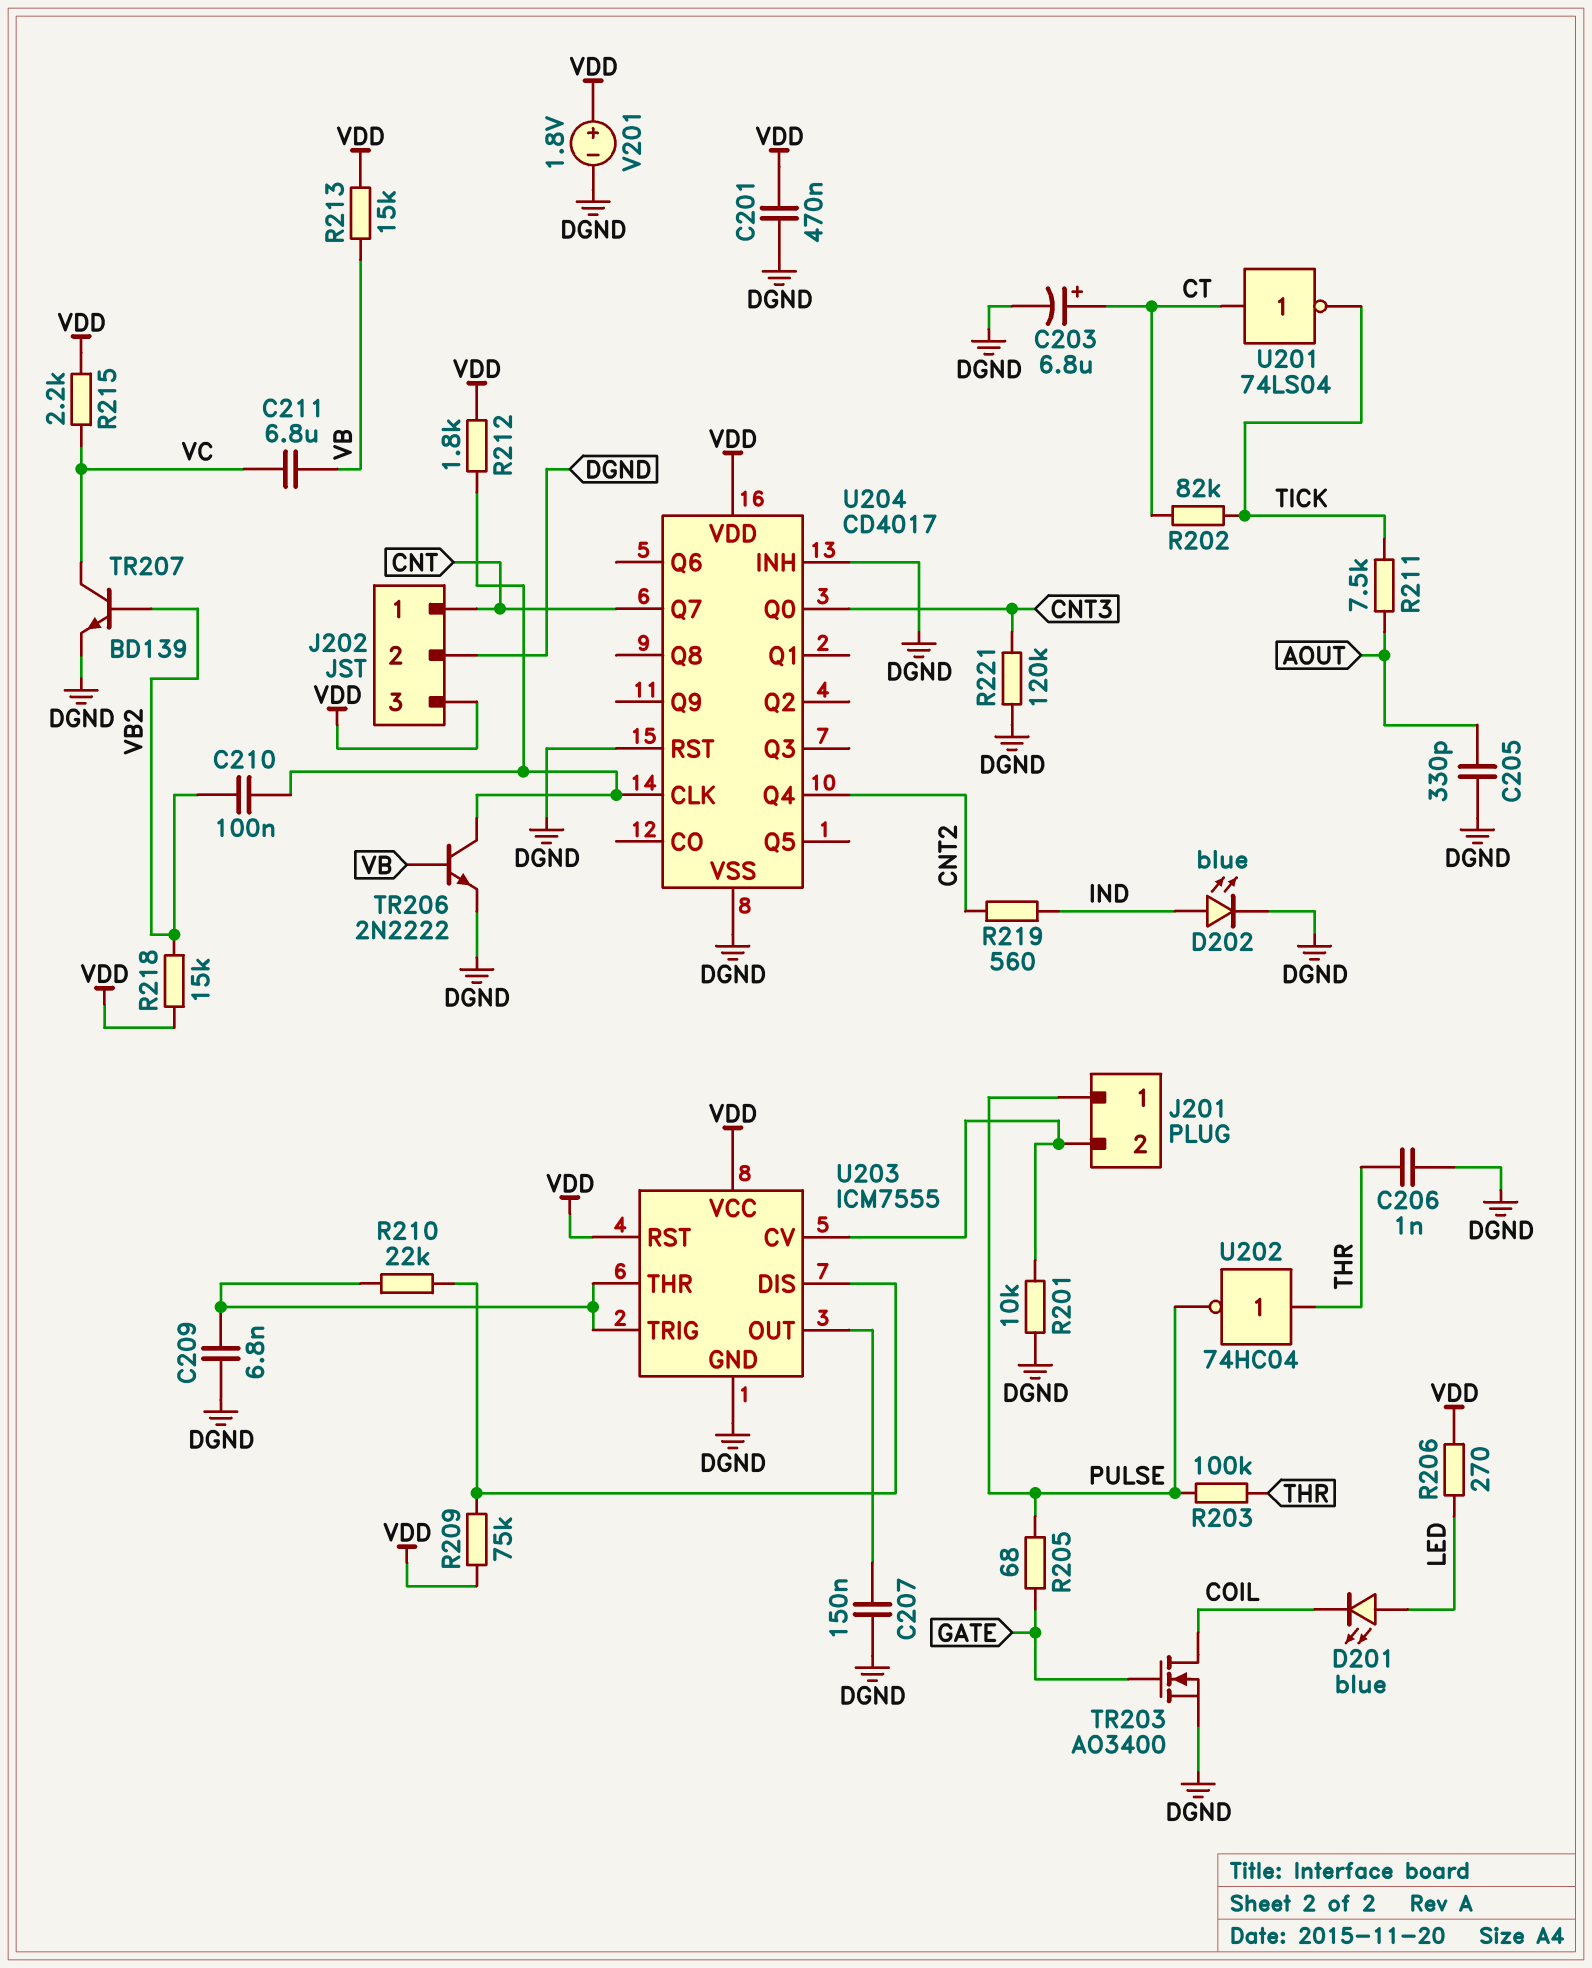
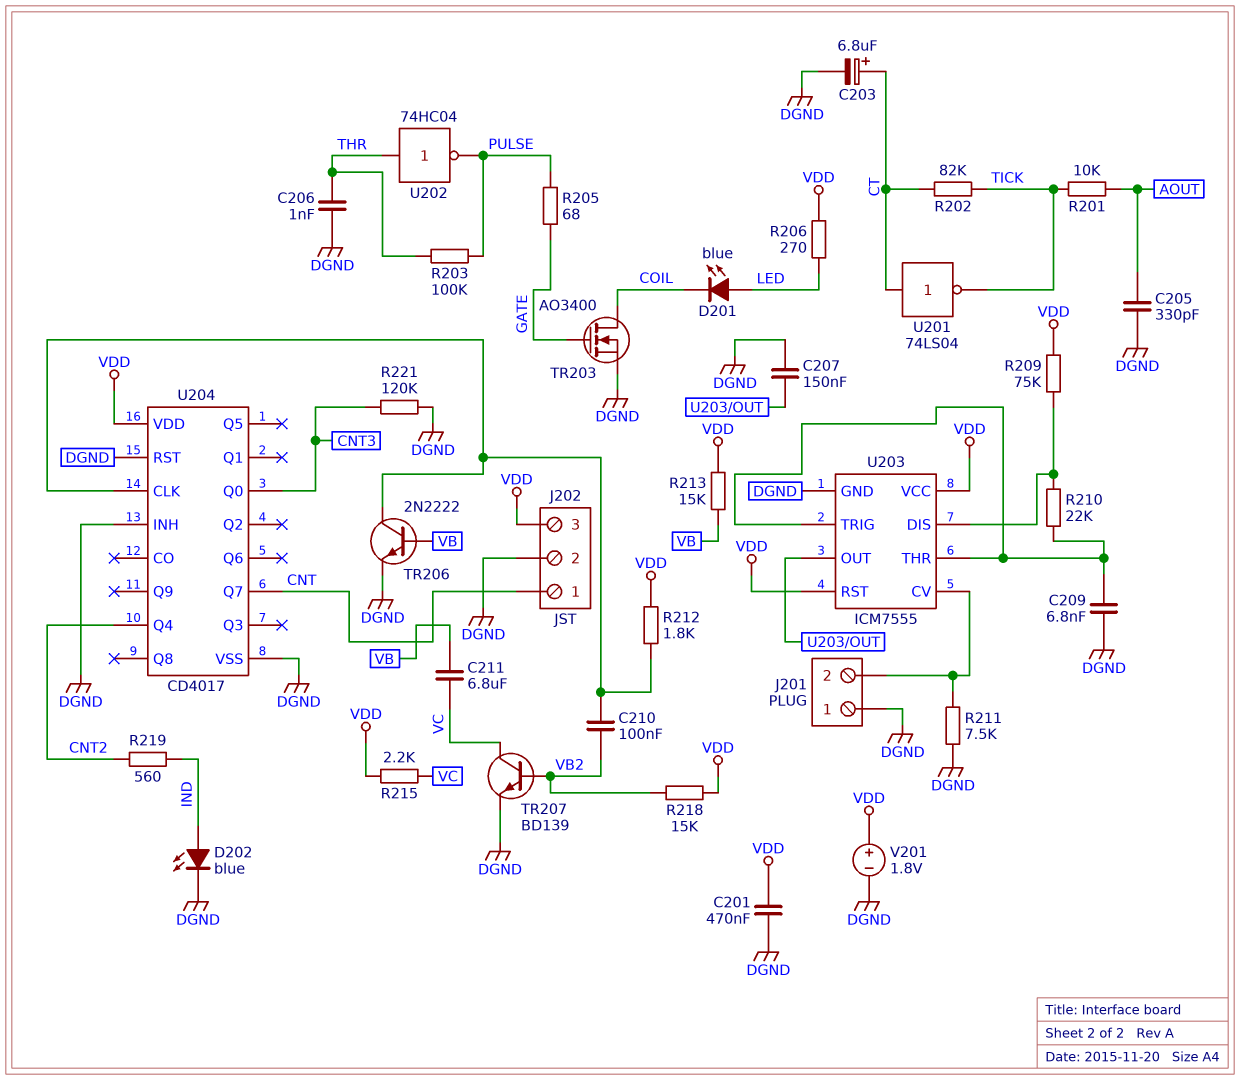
J201 pin 1: PULSE -> DGND
R201: 10k (DGND, J201/2) -> 10k (AOUT, TICK)
R211: 7.5k (AOUT, TICK) -> 7.5k (DGND, J201/2)

